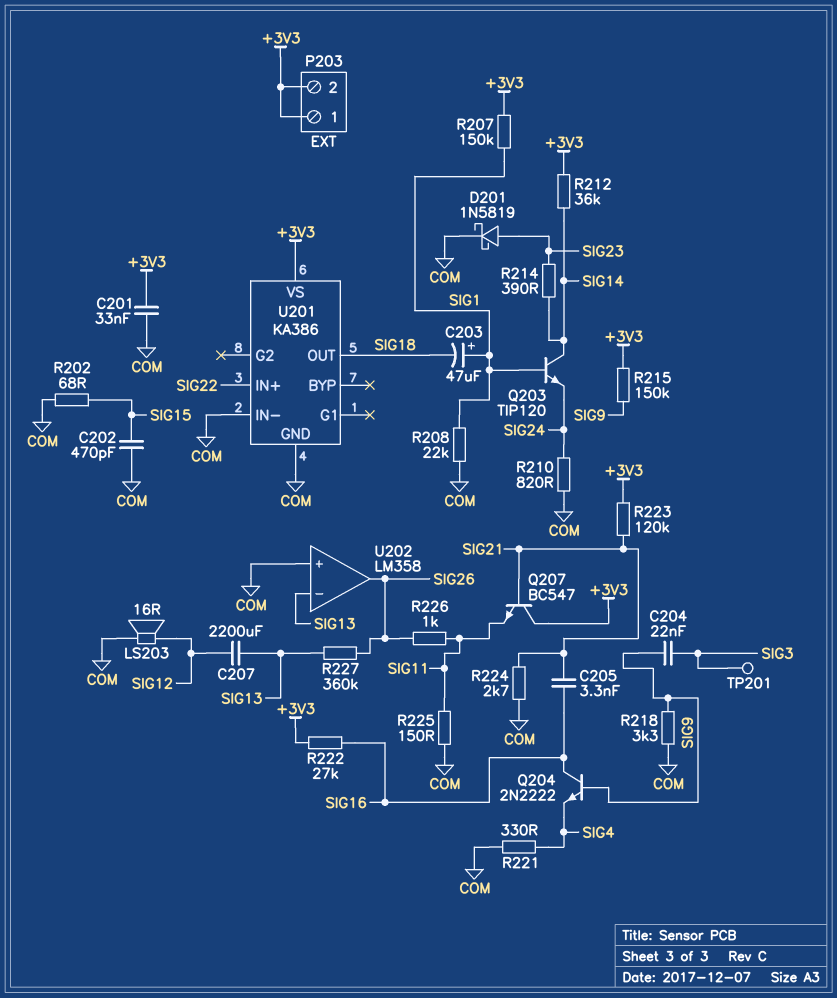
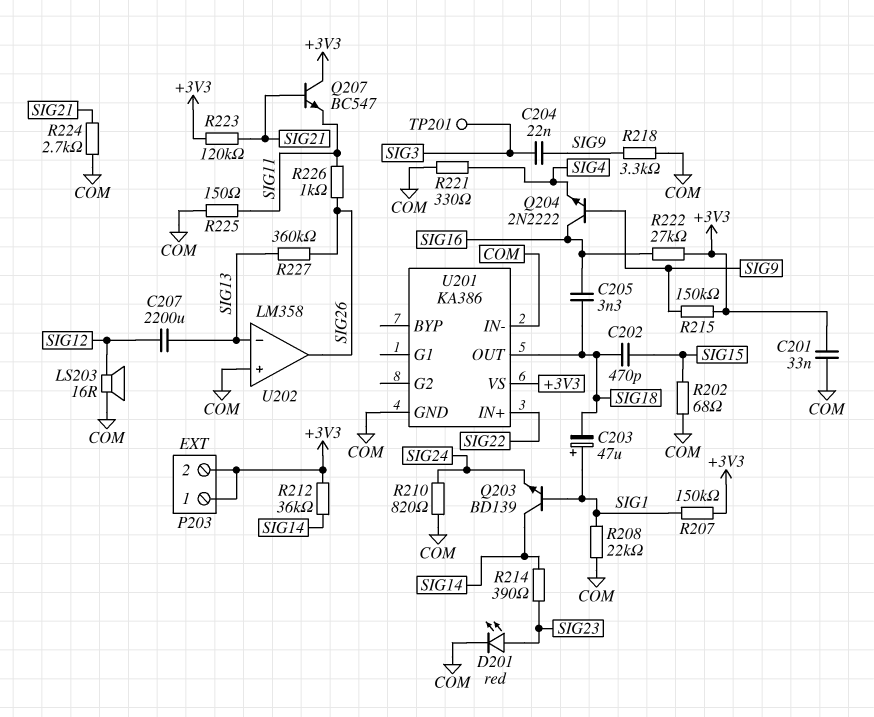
C202: 470pF (COM, SIG15) -> 470pF (SIG15, SIG18)
C205: 3.3nF (SIG16, SIG21) -> 3.3nF (SIG16, SIG18)
D201: schottky 1N5819 (A SIG23, K COM) -> LED red (A SIG23, K COM)
Q203: NPN TIP120 (B SIG1, C SIG14, E SIG24) -> NPN BD139 (B SIG1, C SIG14, E SIG24)

